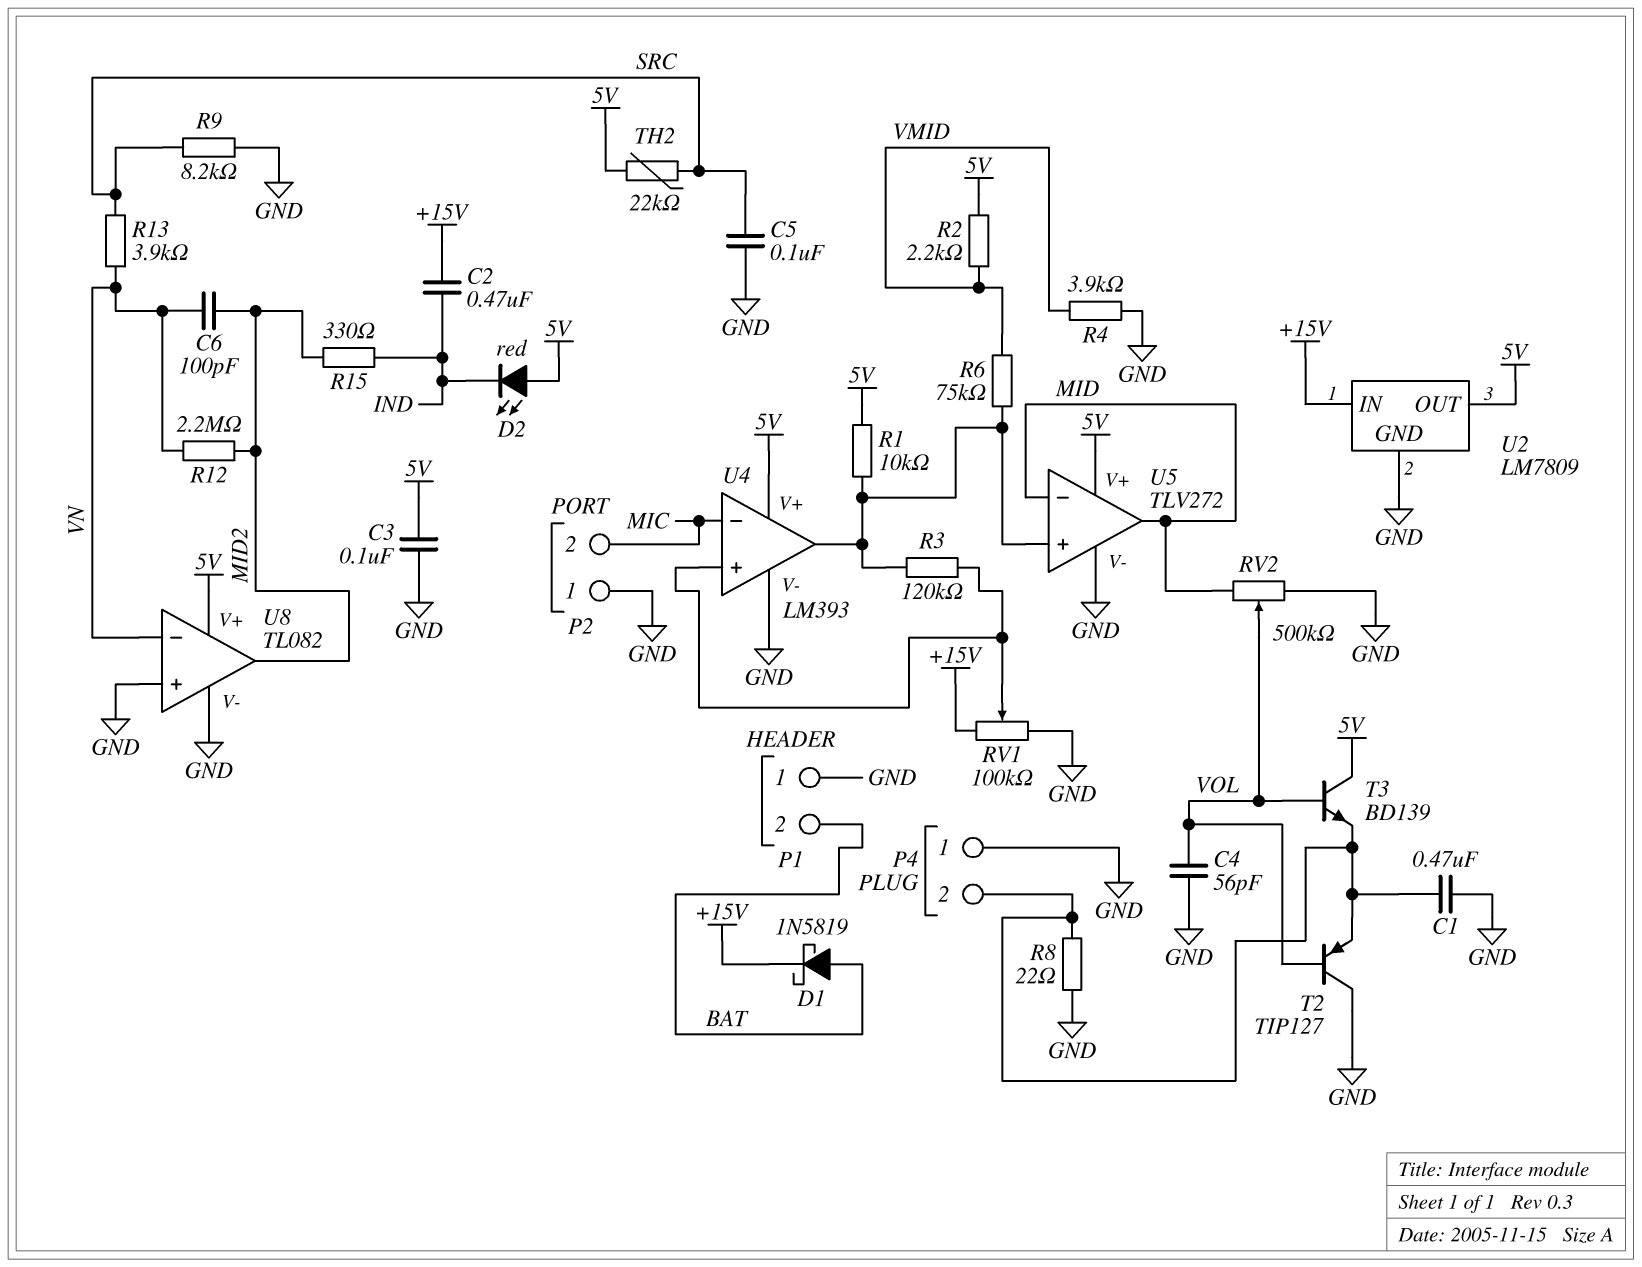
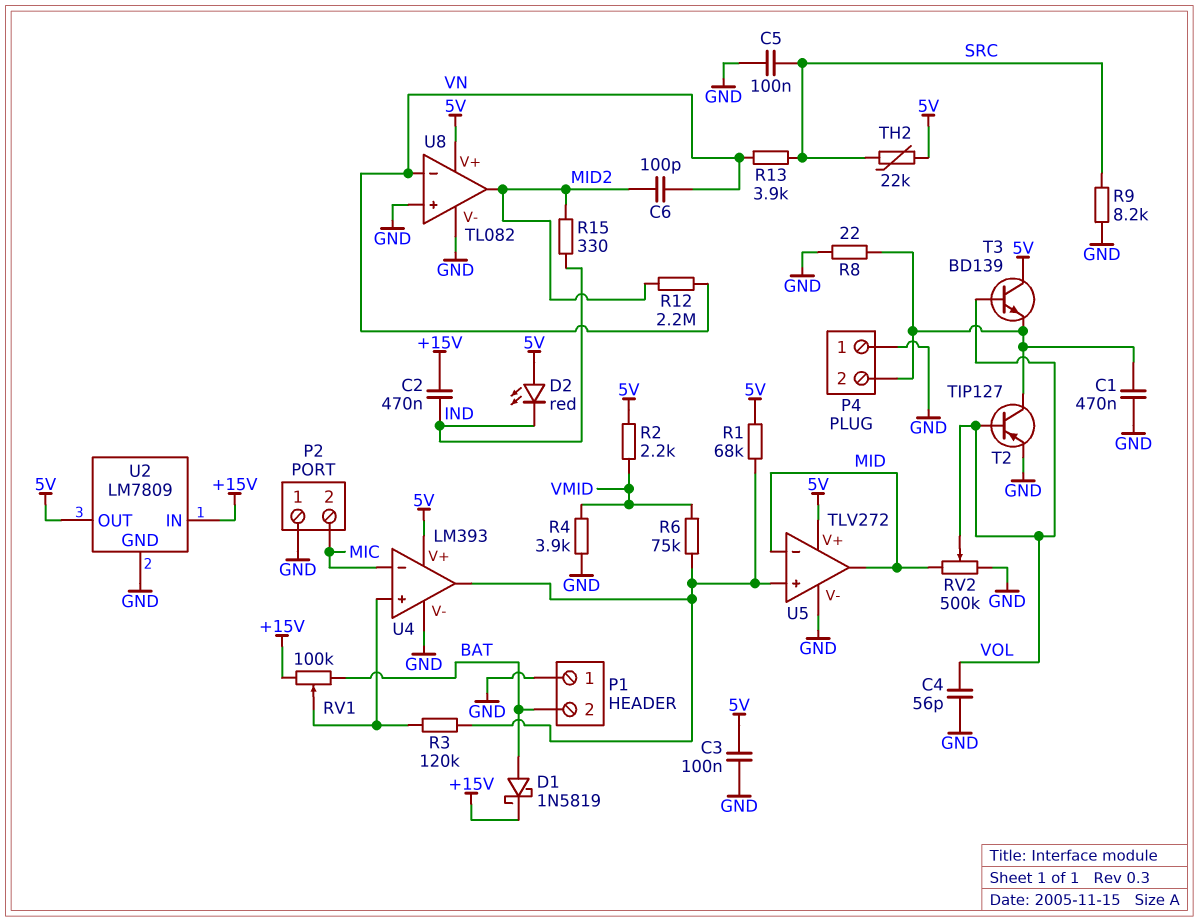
R1: 10k (5V, U4/out) -> 68k (5V, U4/out)
RV1: 100k (+15V, GND, wiper U4/in+) -> 100k (+15V, BAT, wiper U4/in+)
T2: PNP TIP127 (B VOL, C GND, E P4/2) -> PNP TIP127 (B VOL, C P4/2, E GND)

